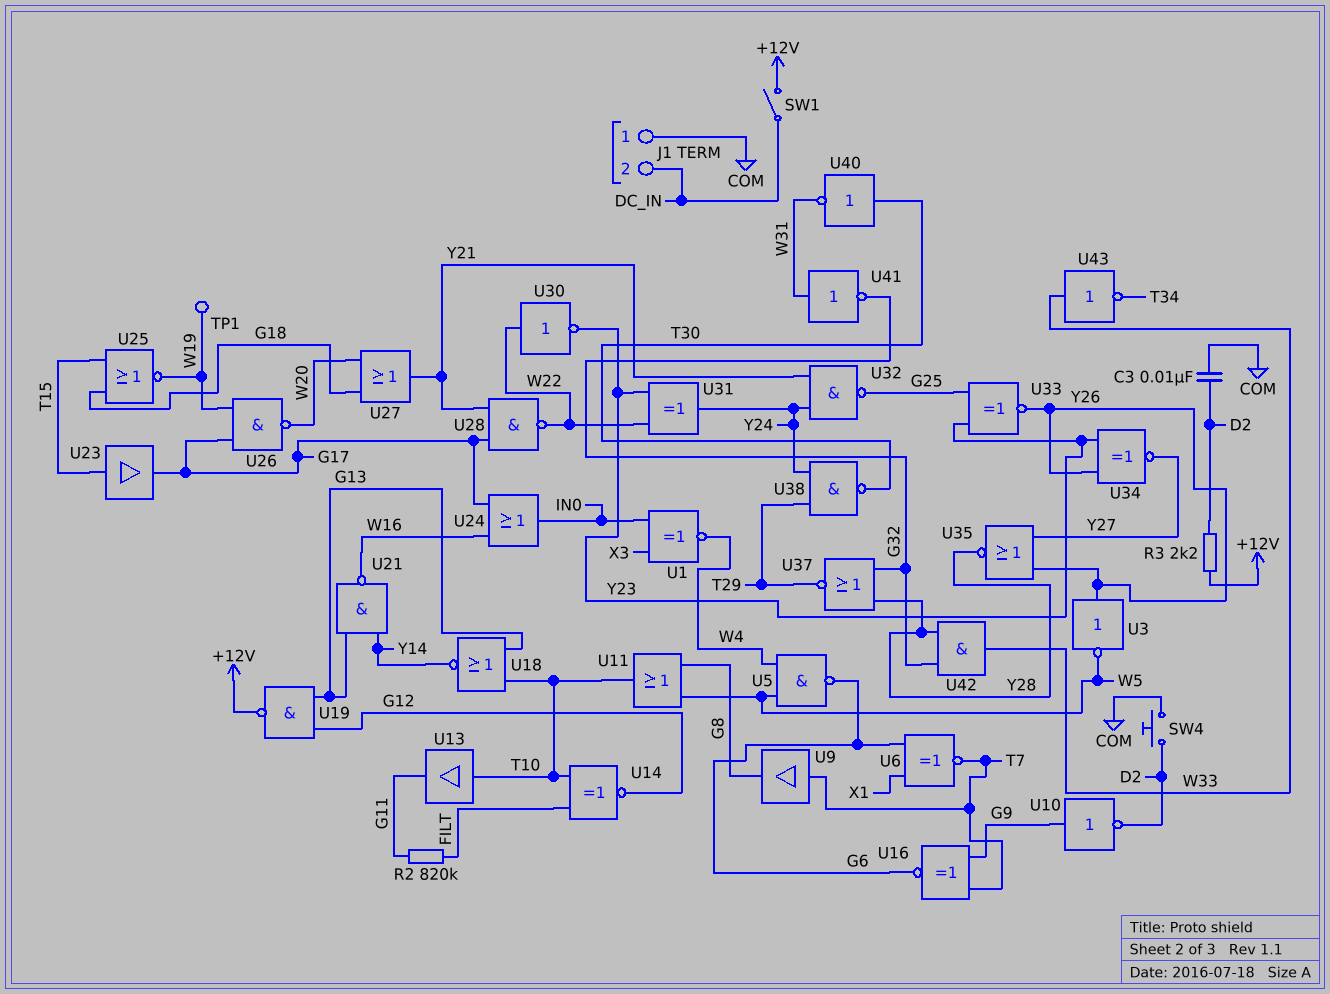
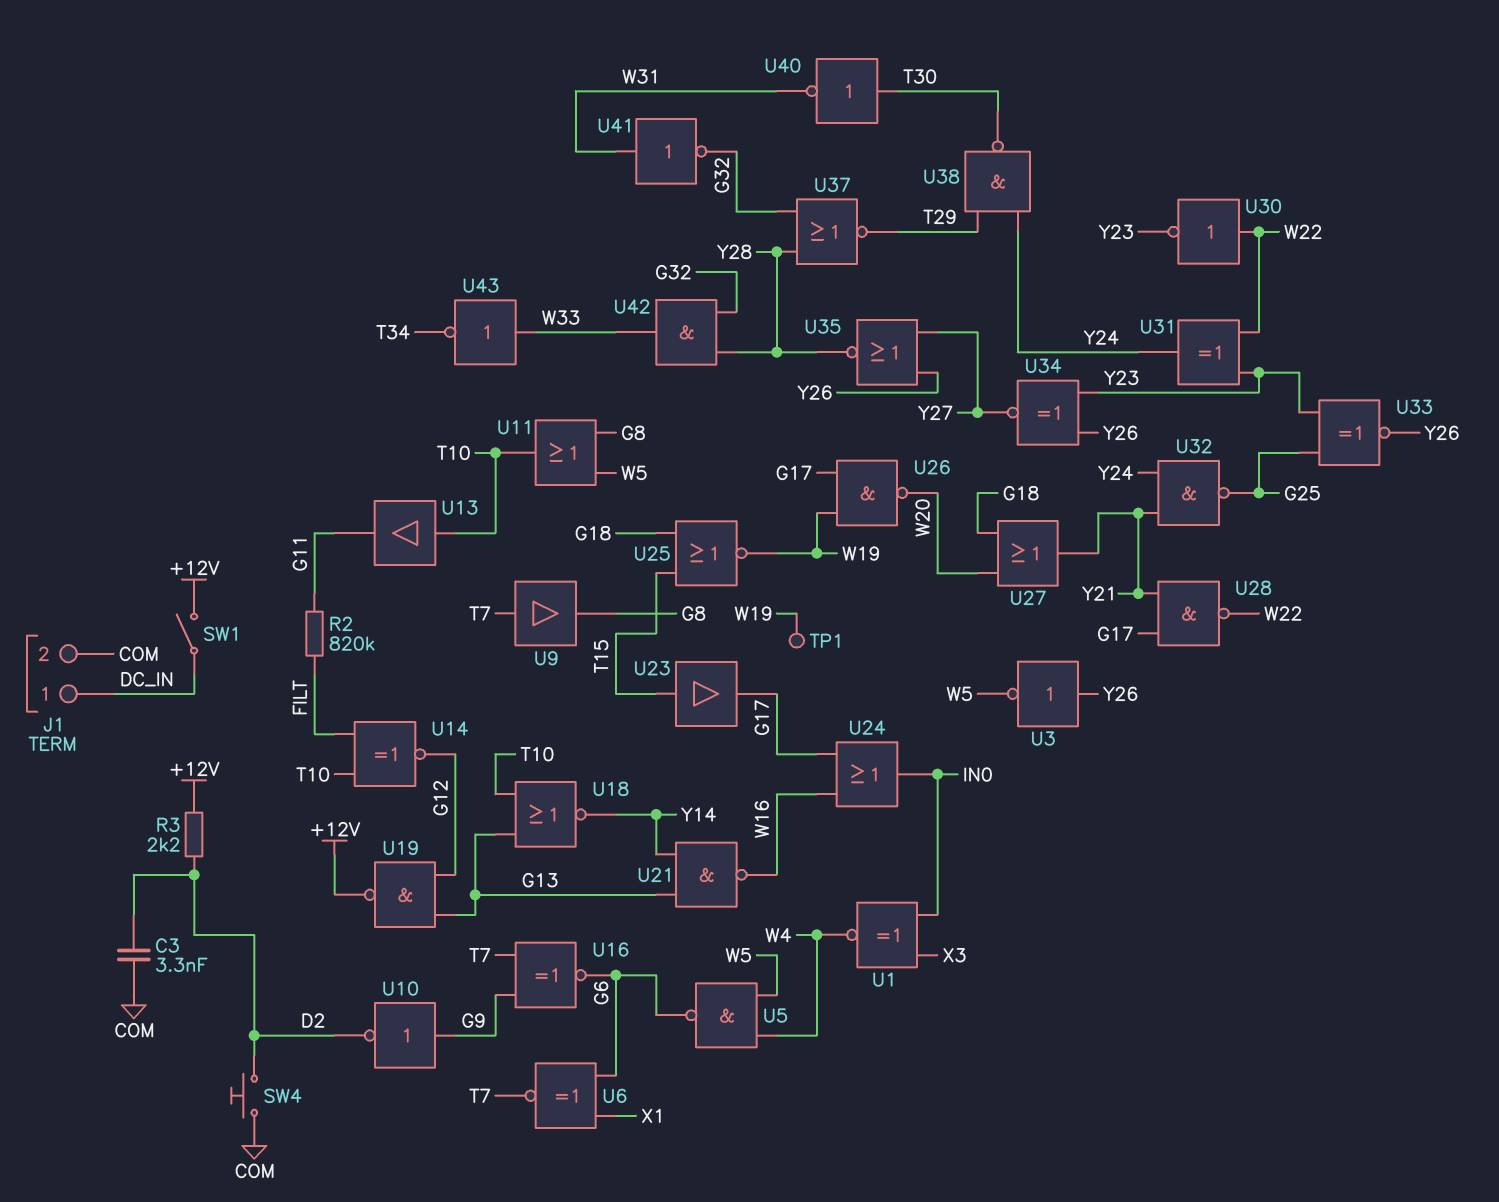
C3: 10nF (COM, D2) -> 3.3nF (COM, D2)
J1 pin 1: COM -> DC_IN
J1 pin 2: DC_IN -> COM

